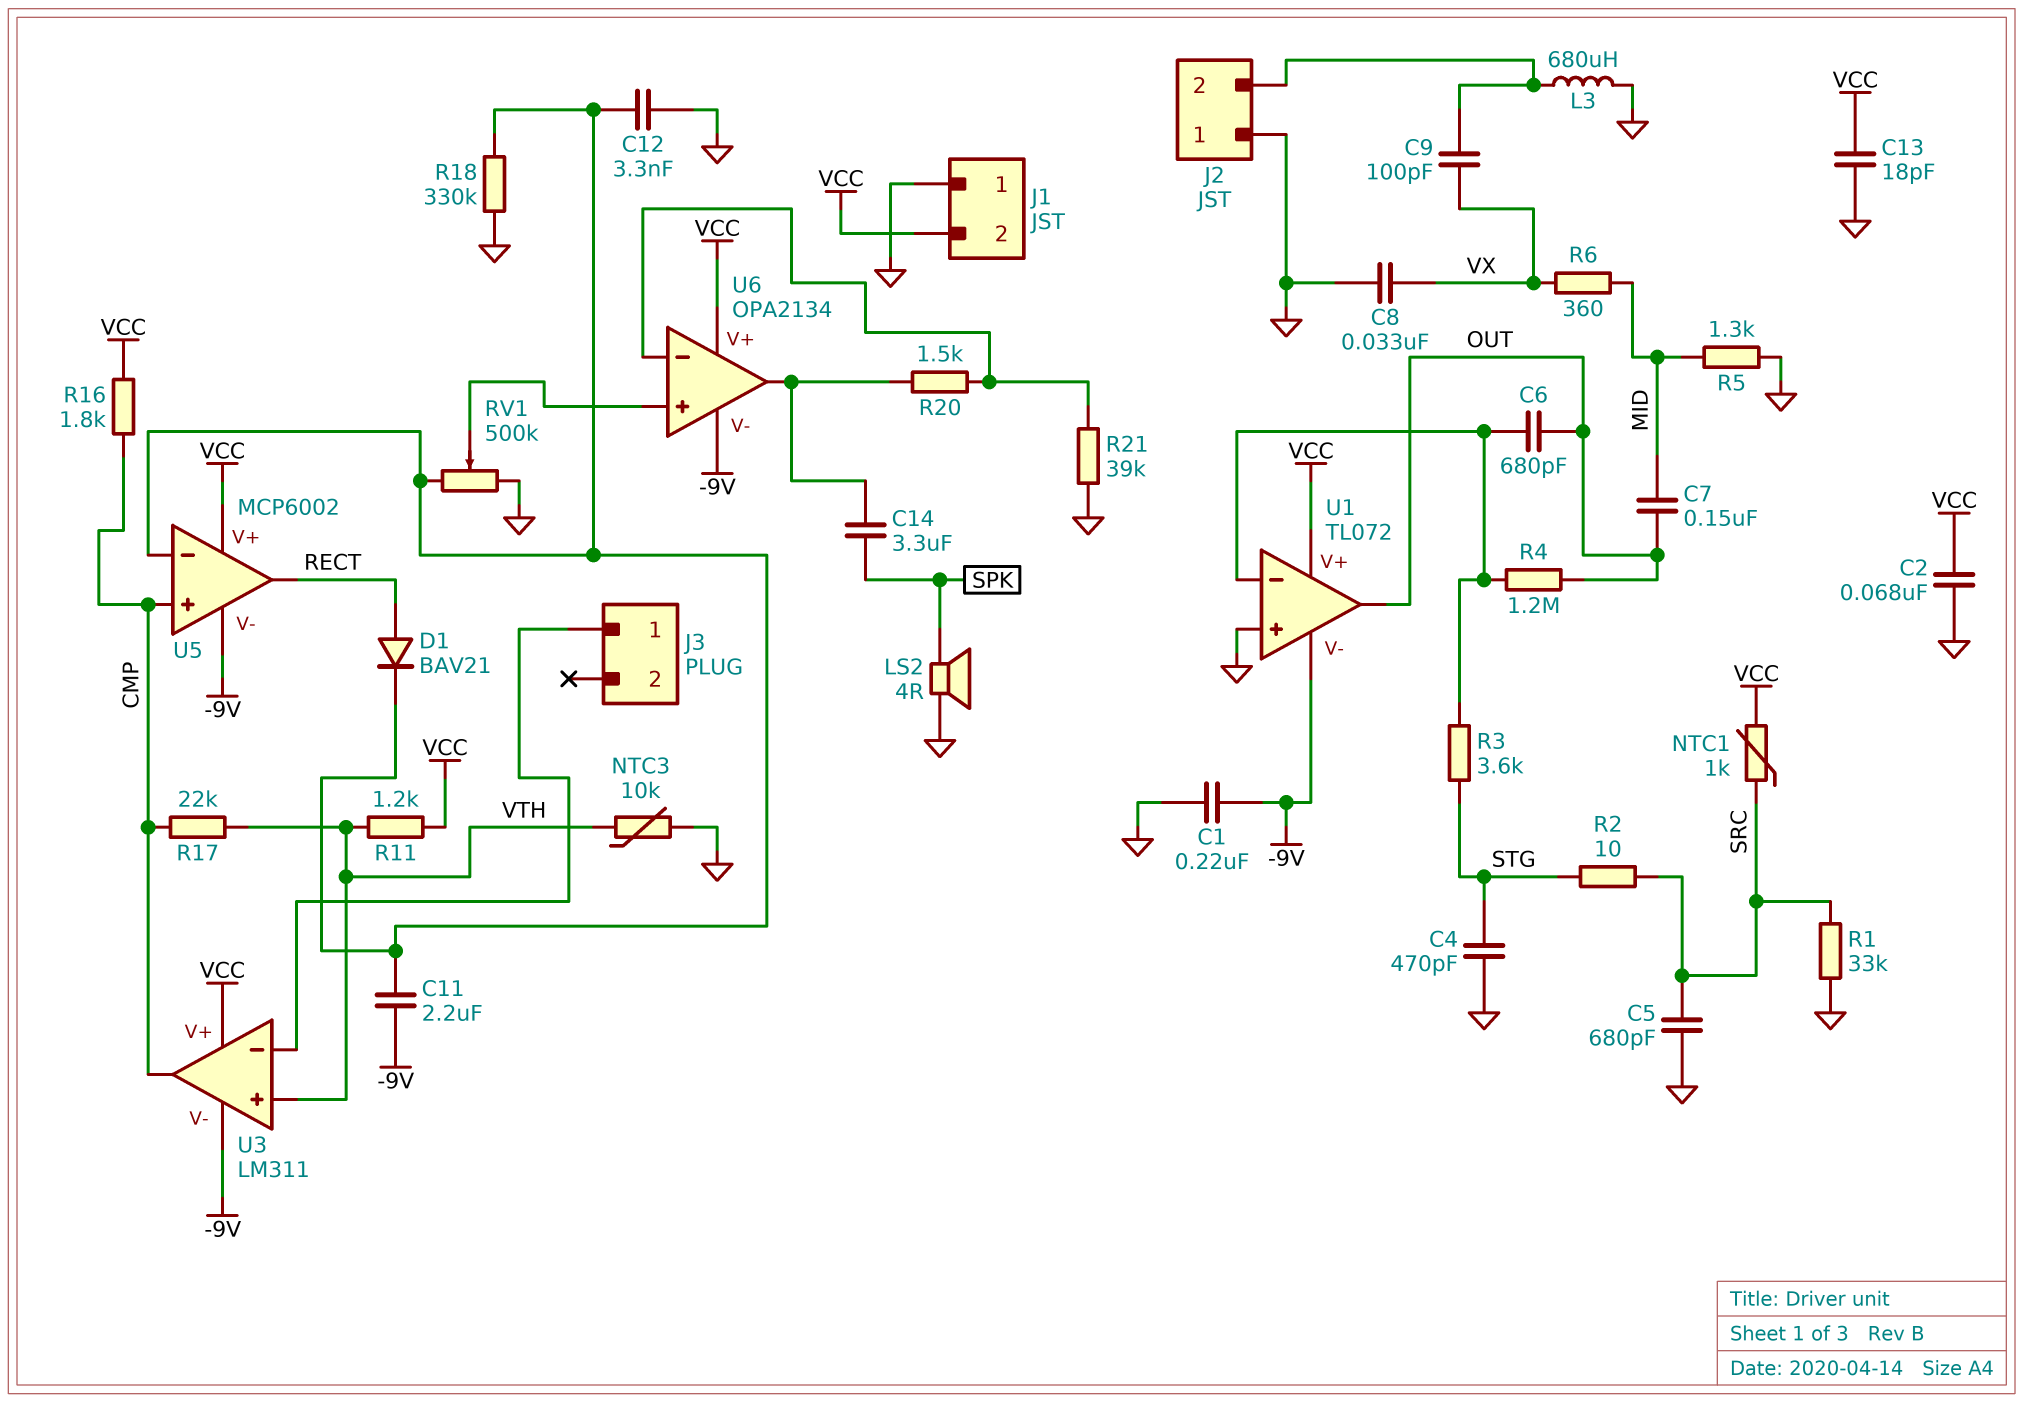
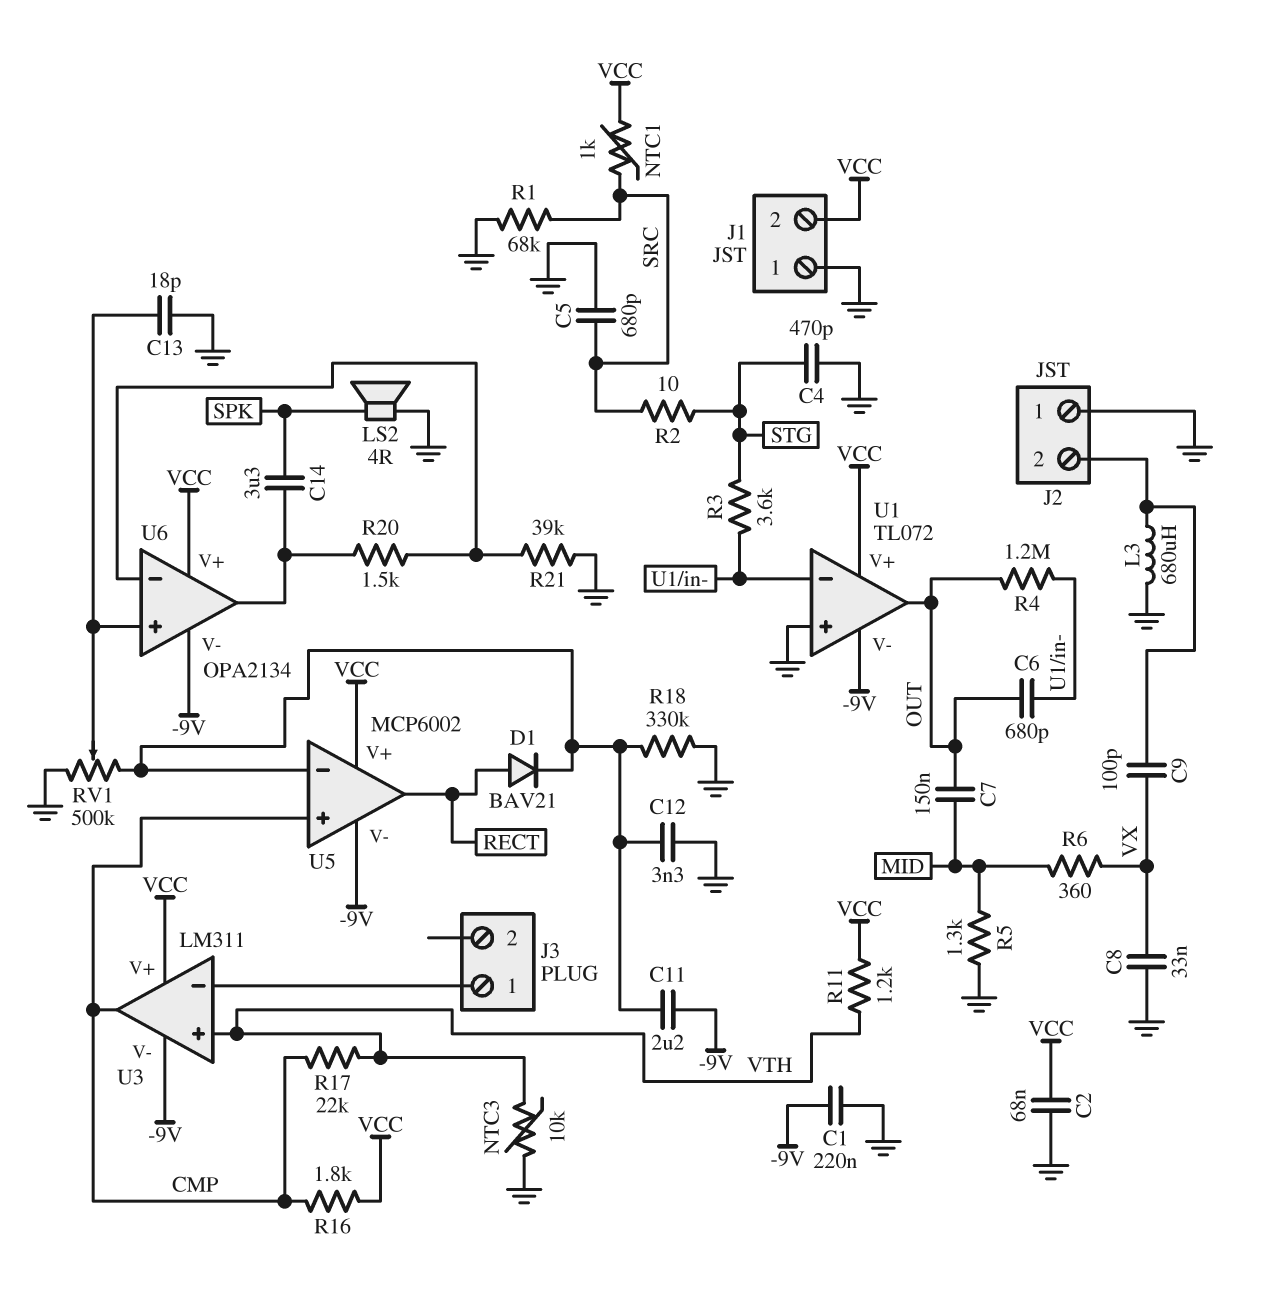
C13: 18pF (GND, VCC) -> 18pF (GND, U6/in+)
R1: 33k (GND, SRC) -> 68k (GND, SRC)

